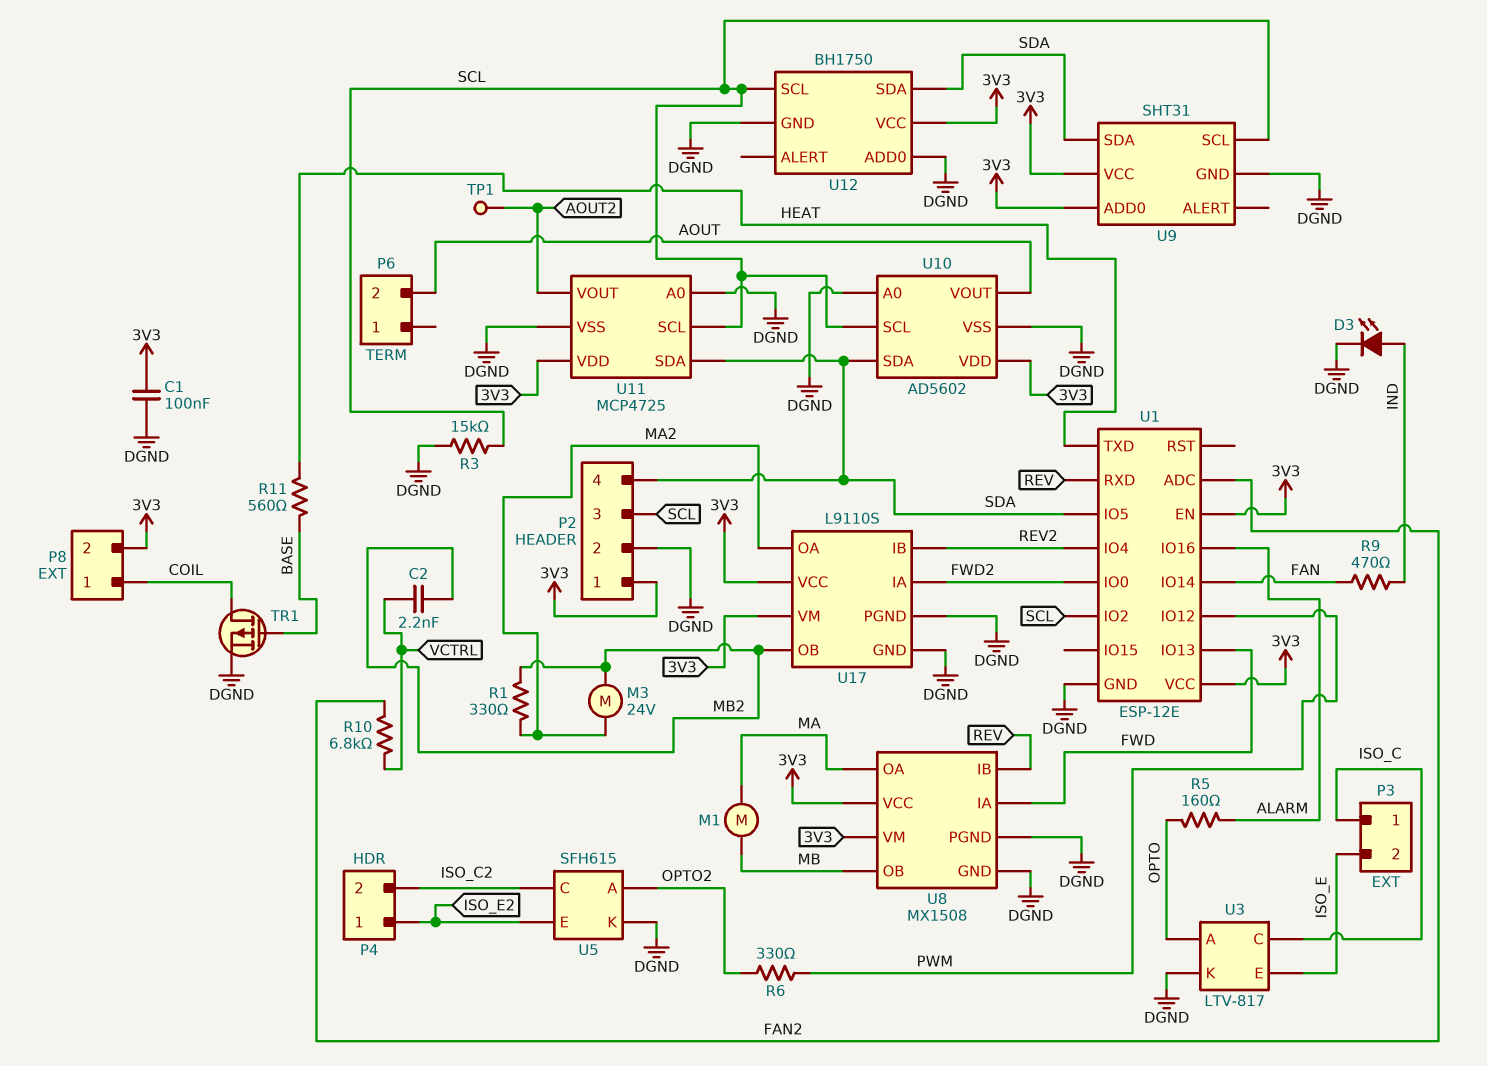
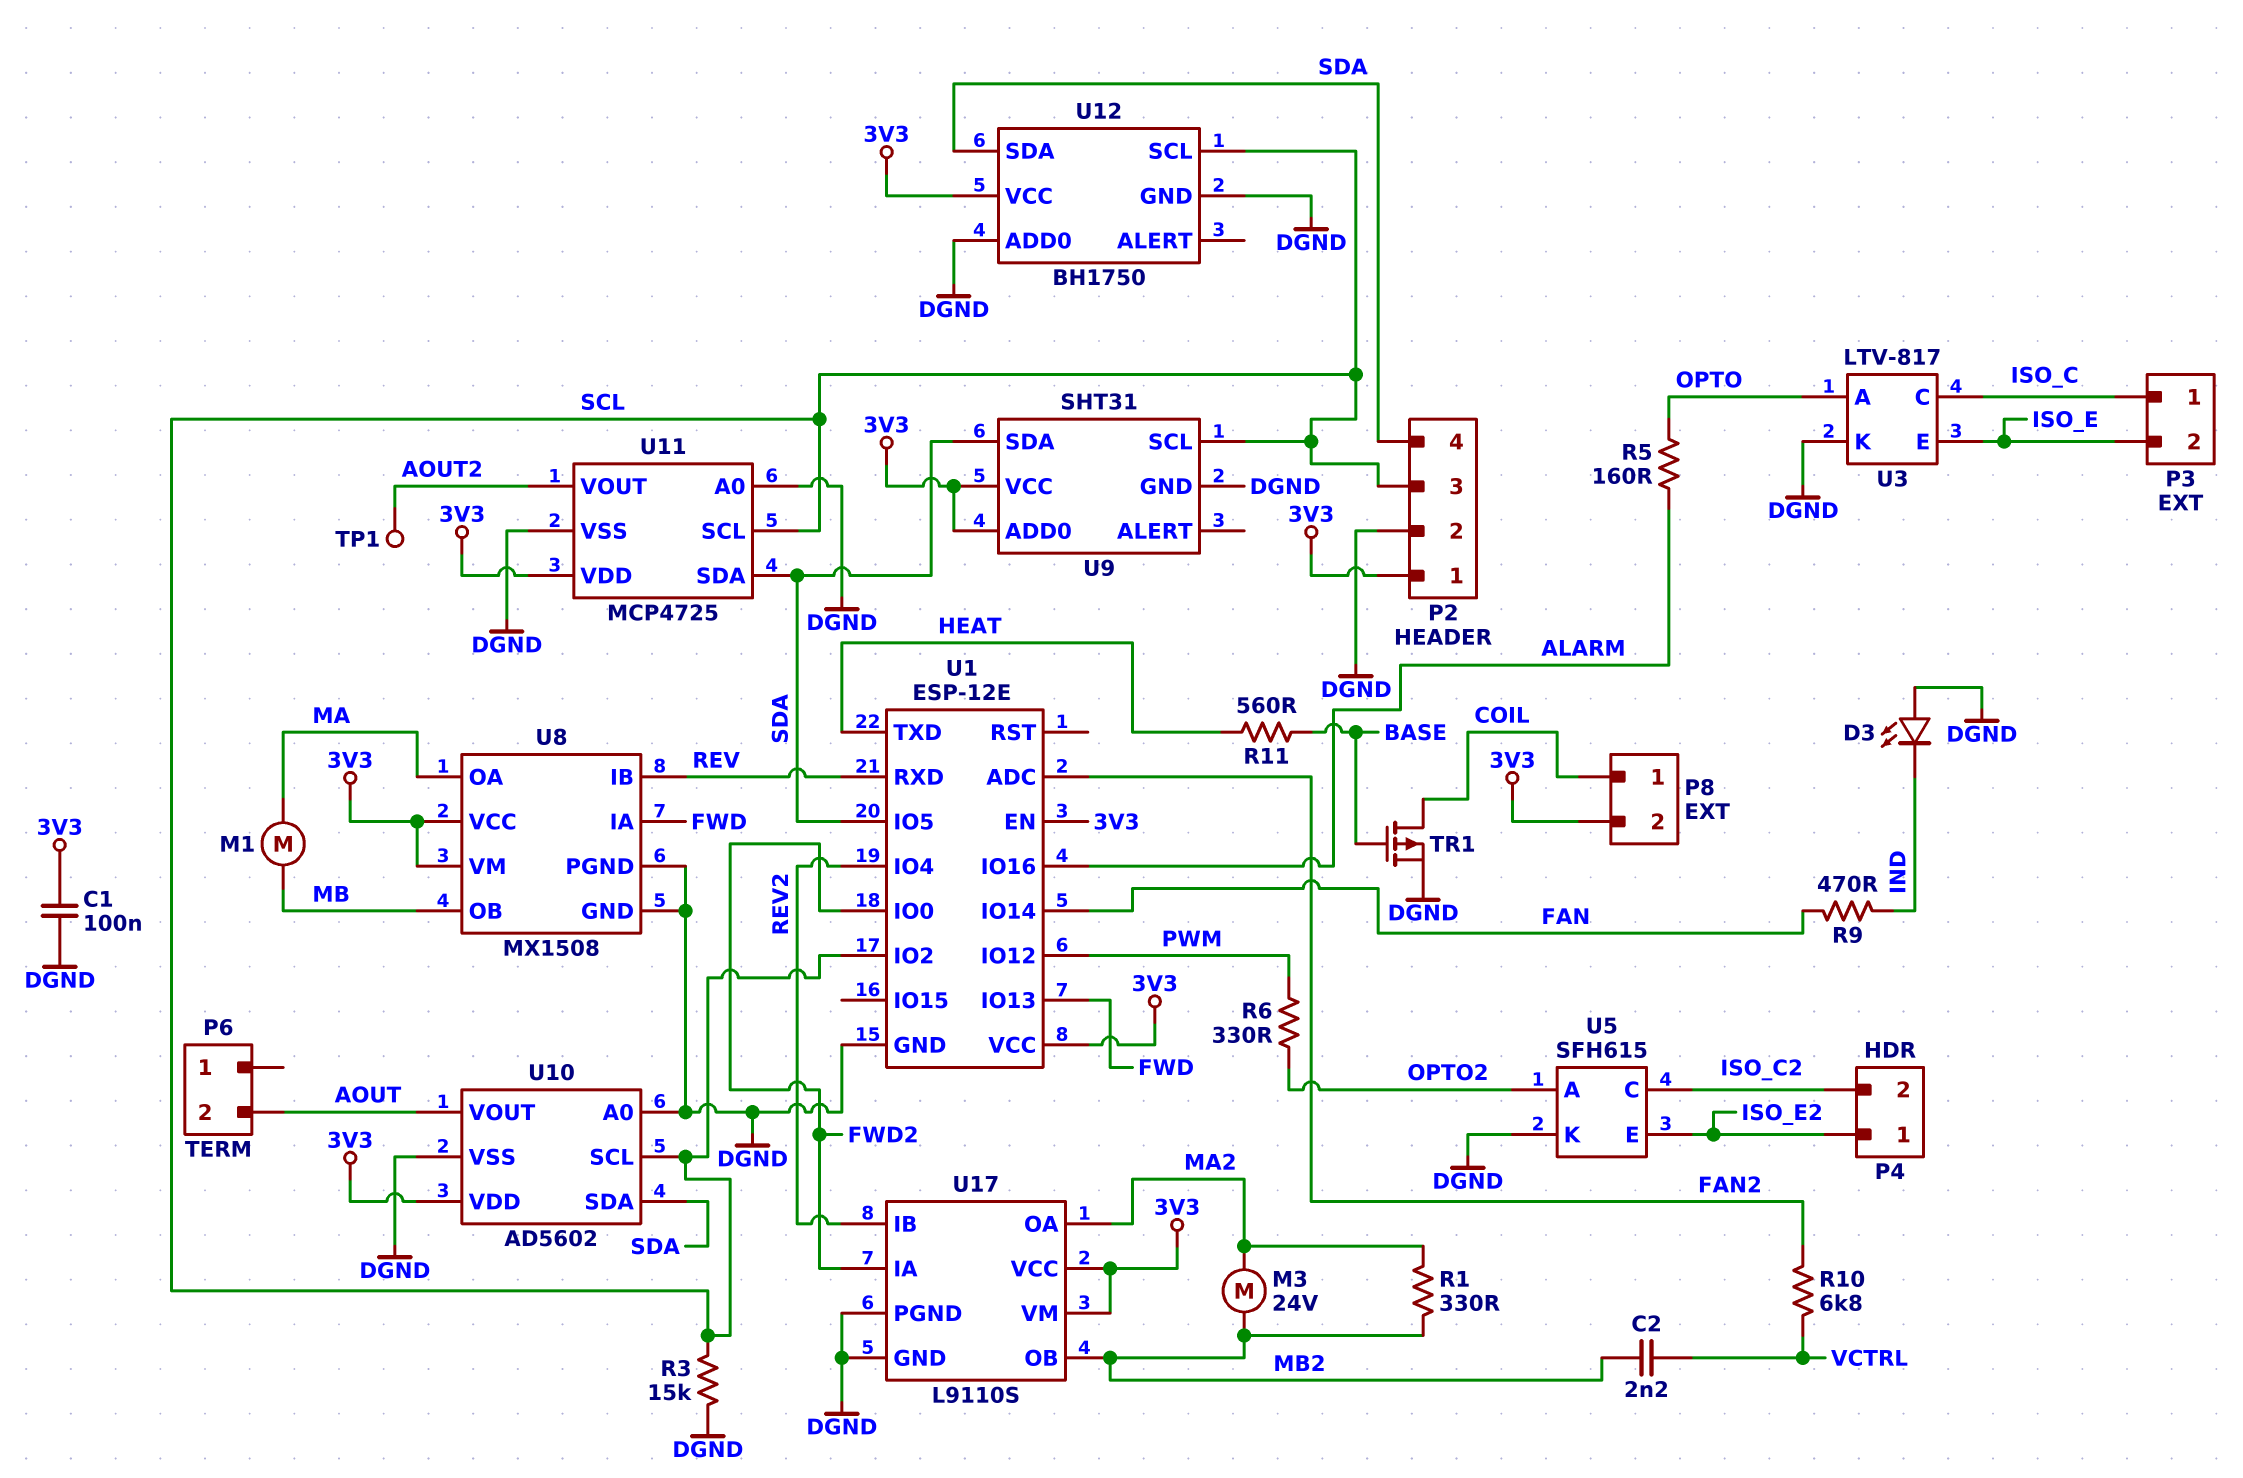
D3: LED (A IND, K DGND) -> LED (A DGND, K IND)

